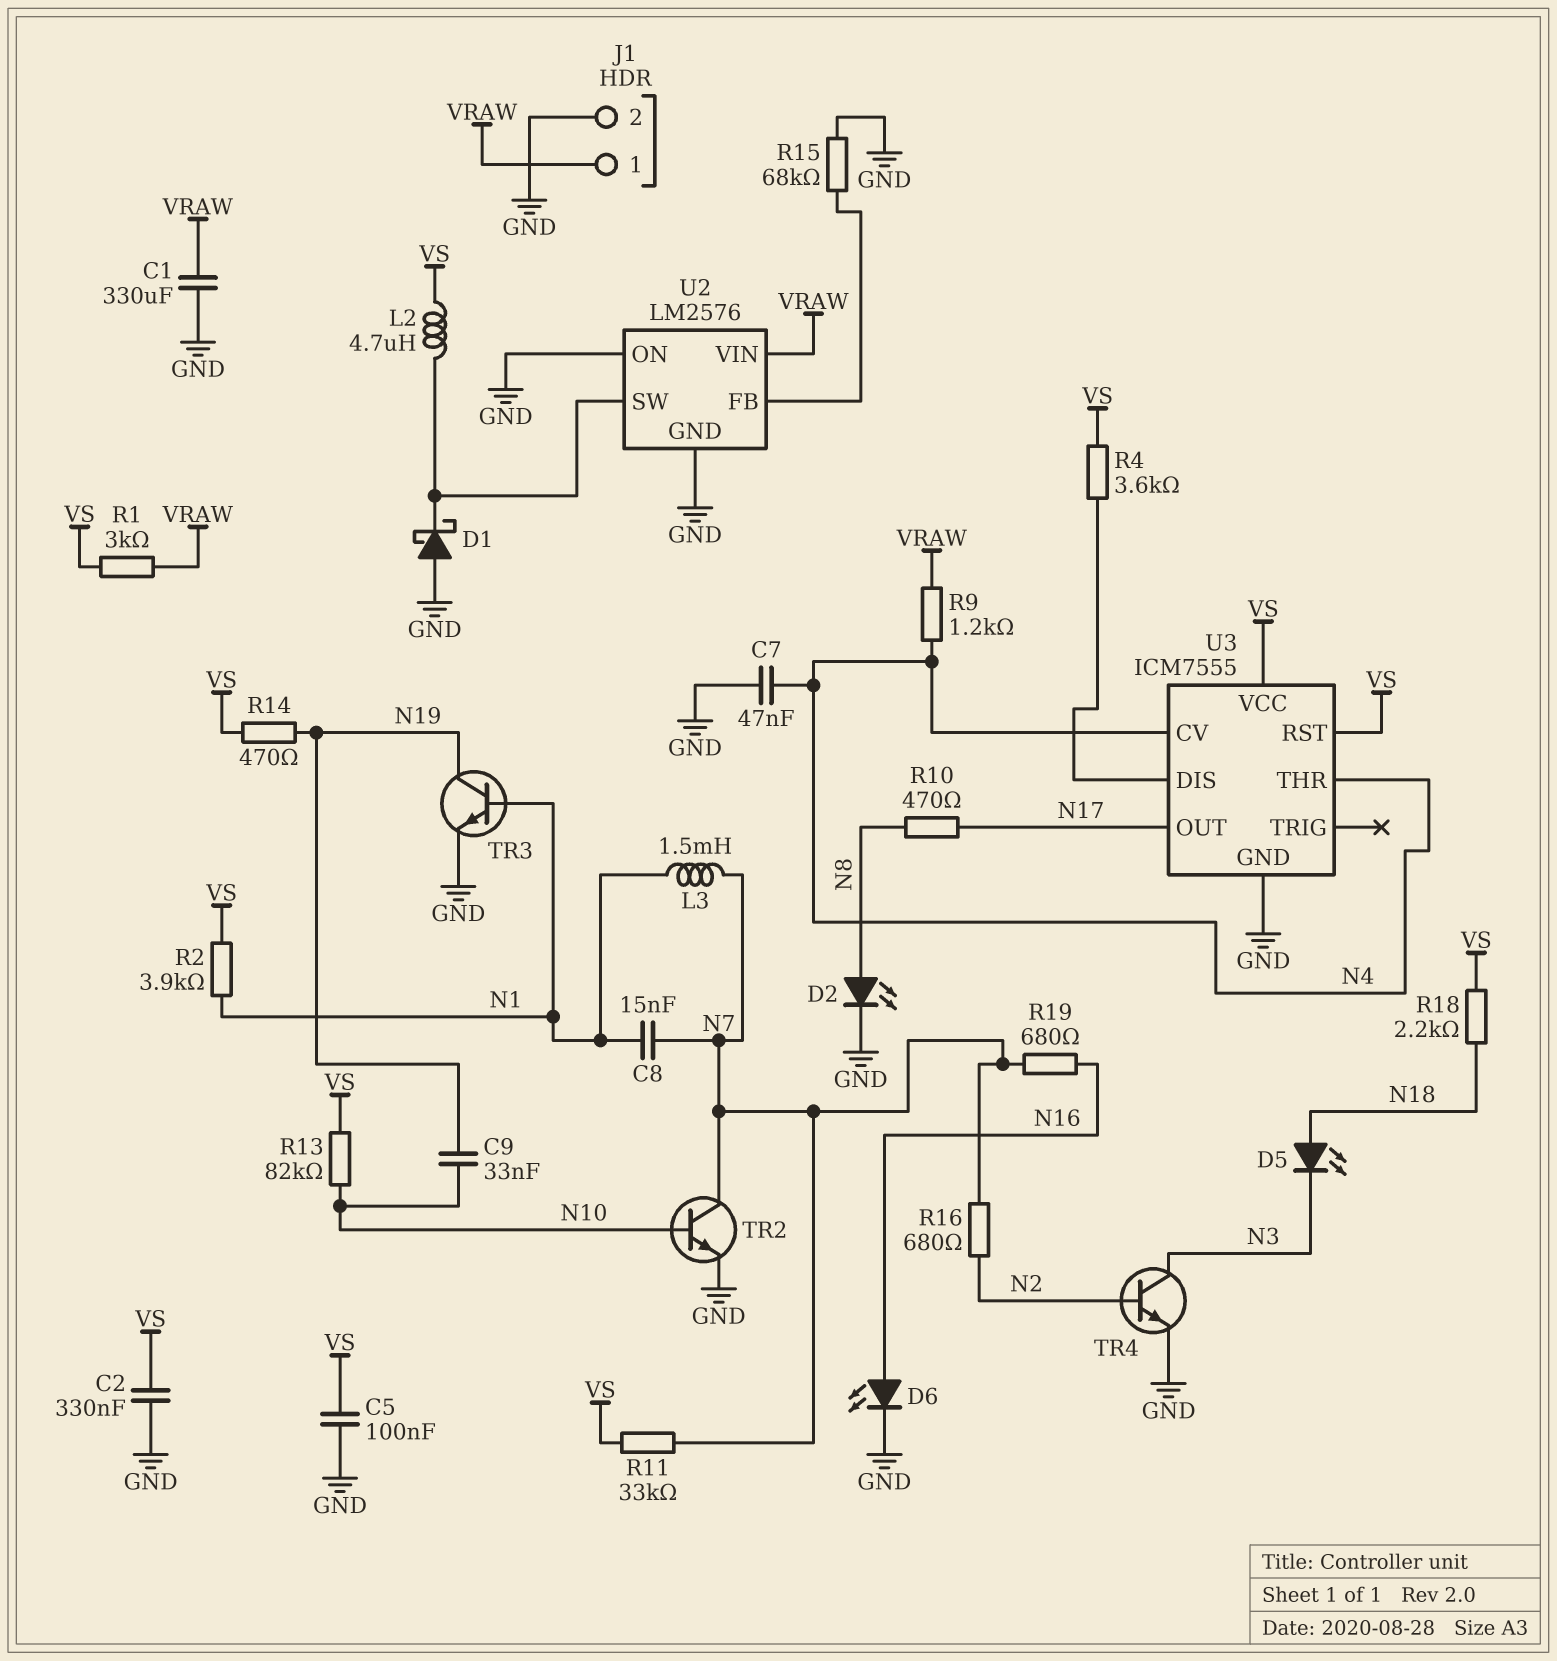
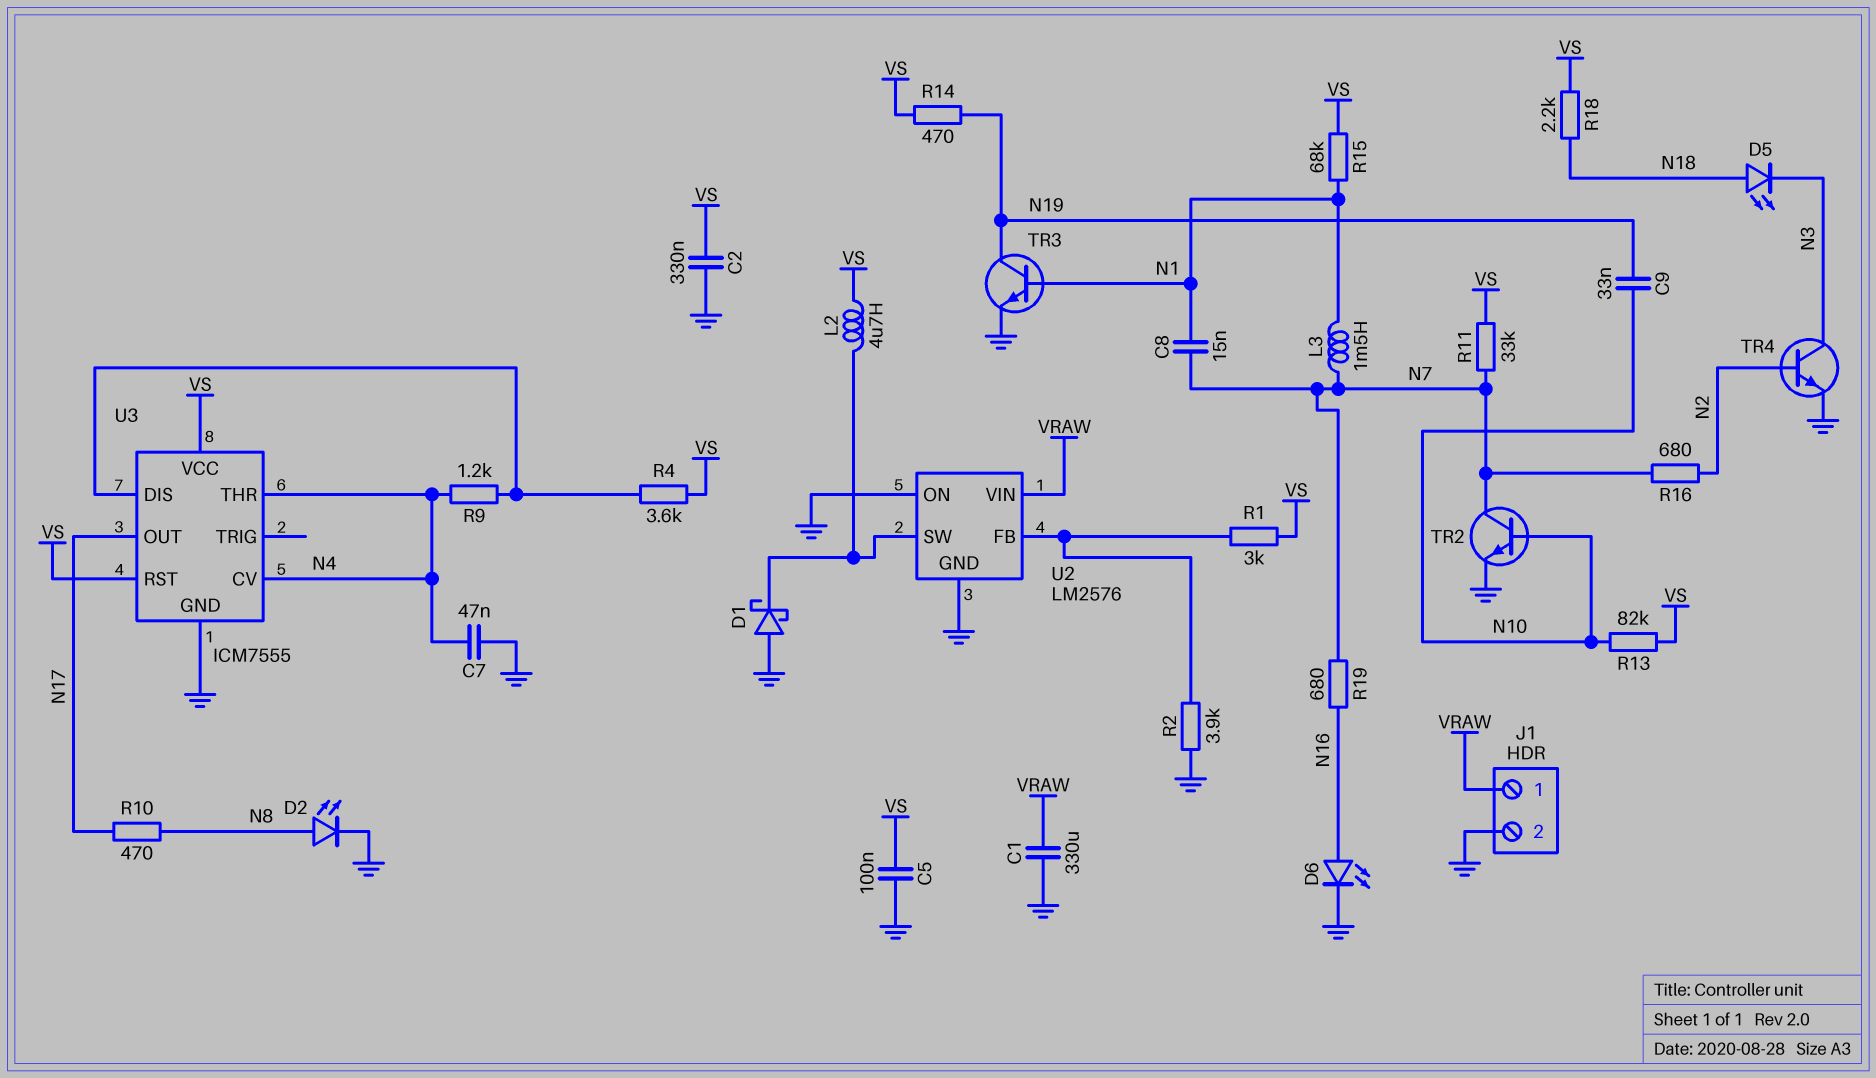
R1: 3k (VRAW, VS) -> 3k (U2/FB, VS)
R2: 3.9k (N1, VS) -> 3.9k (GND, U2/FB)
R9: 1.2k (N4, VRAW) -> 1.2k (N4, U3/DIS)
R15: 68k (GND, U2/FB) -> 68k (N1, VS)

